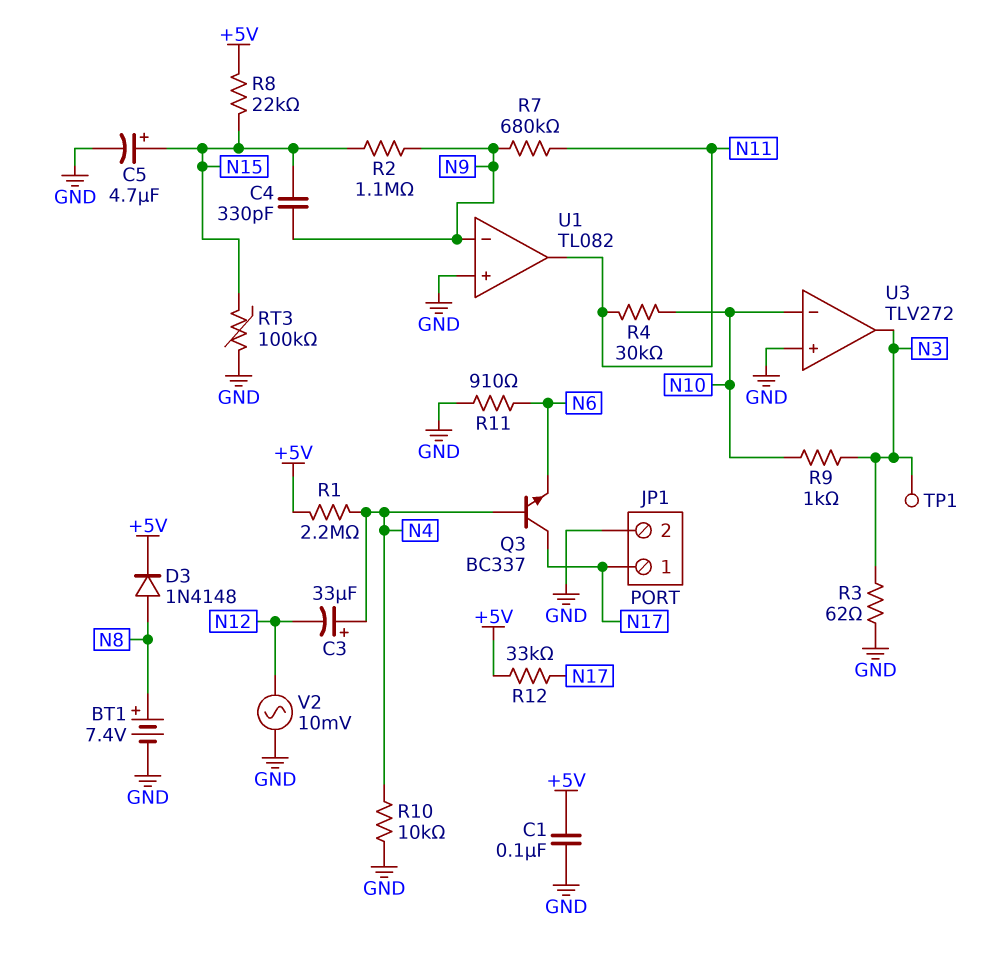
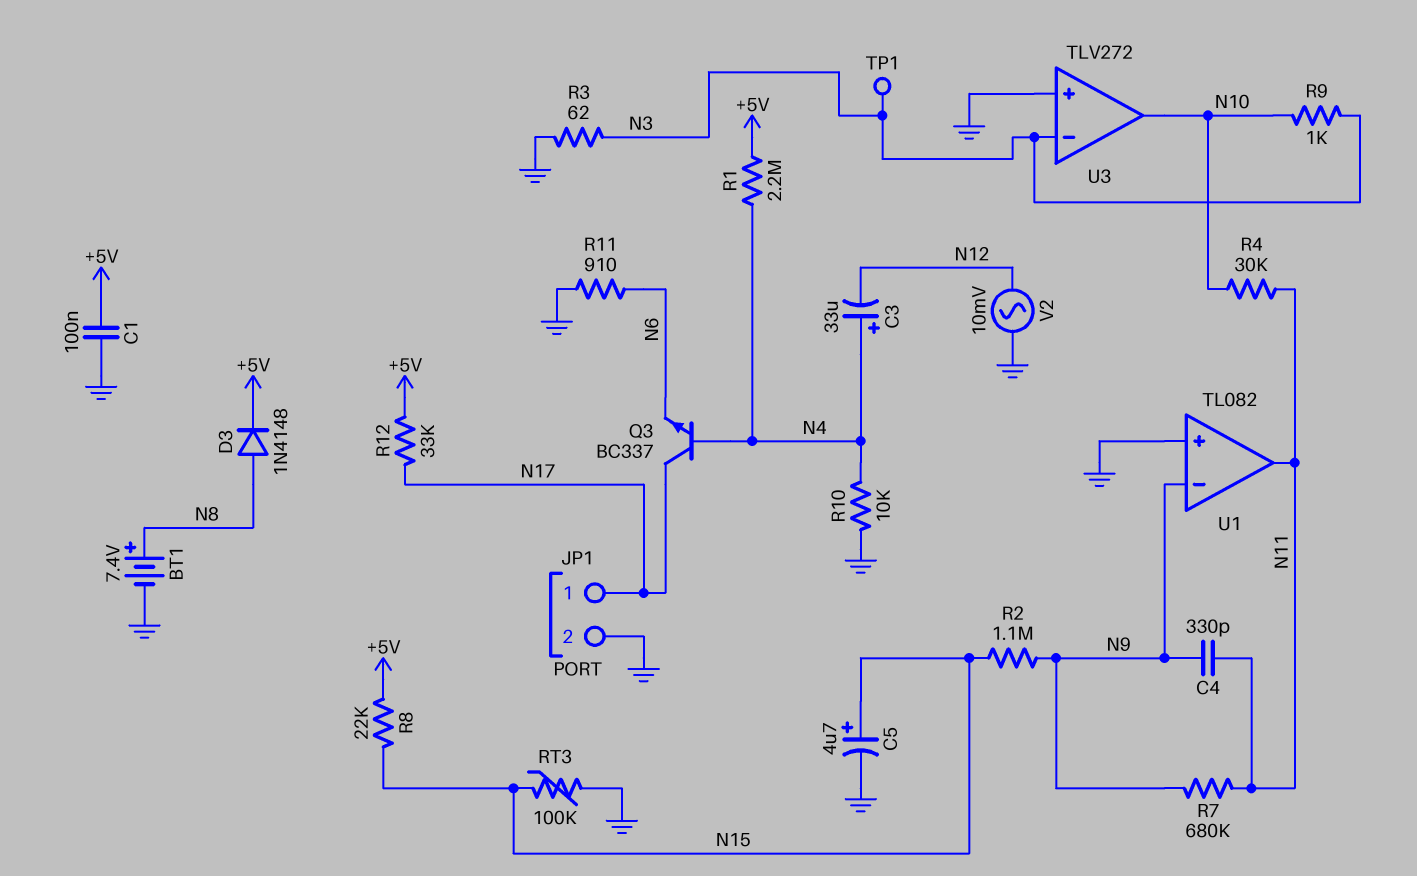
C4: 330pF (N9, N15) -> 330pF (N9, N11)
U3 pin in-: N10 -> N3
U3 pin out: N3 -> N10

